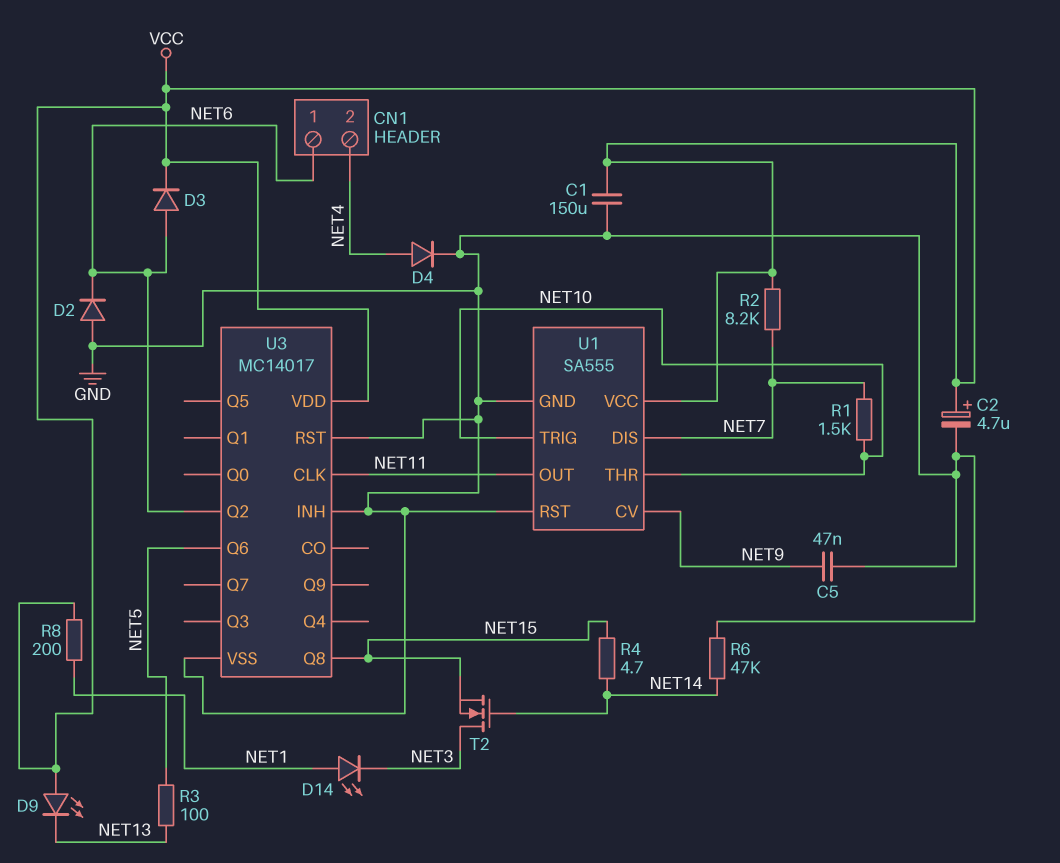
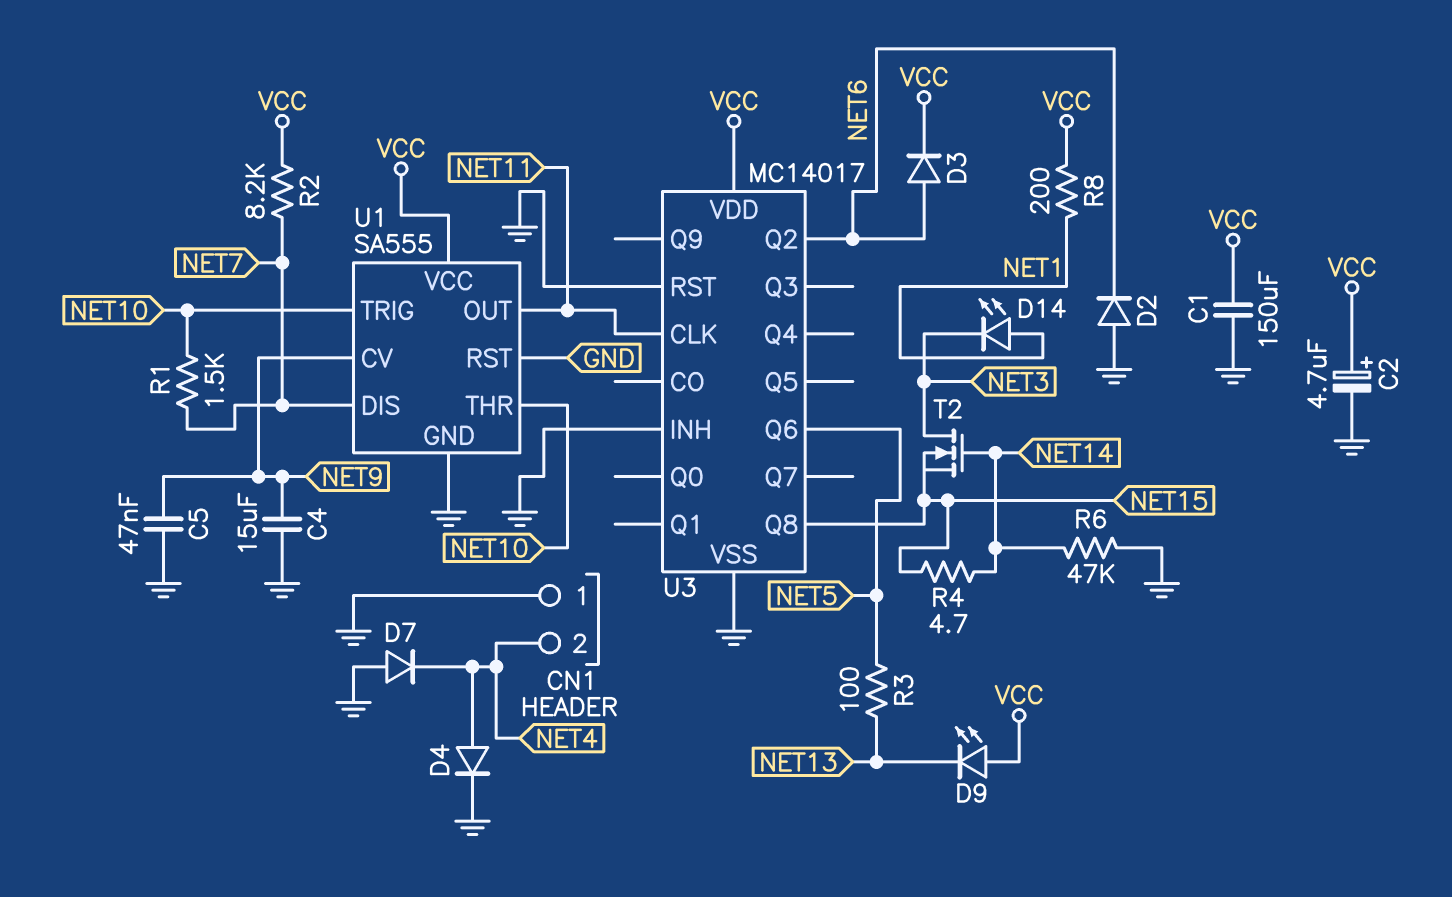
C4: none -> 15uF (GND, NET9)
CN1 pin 1: NET6 -> GND
D7: none -> diode (A GND, K NET4)

